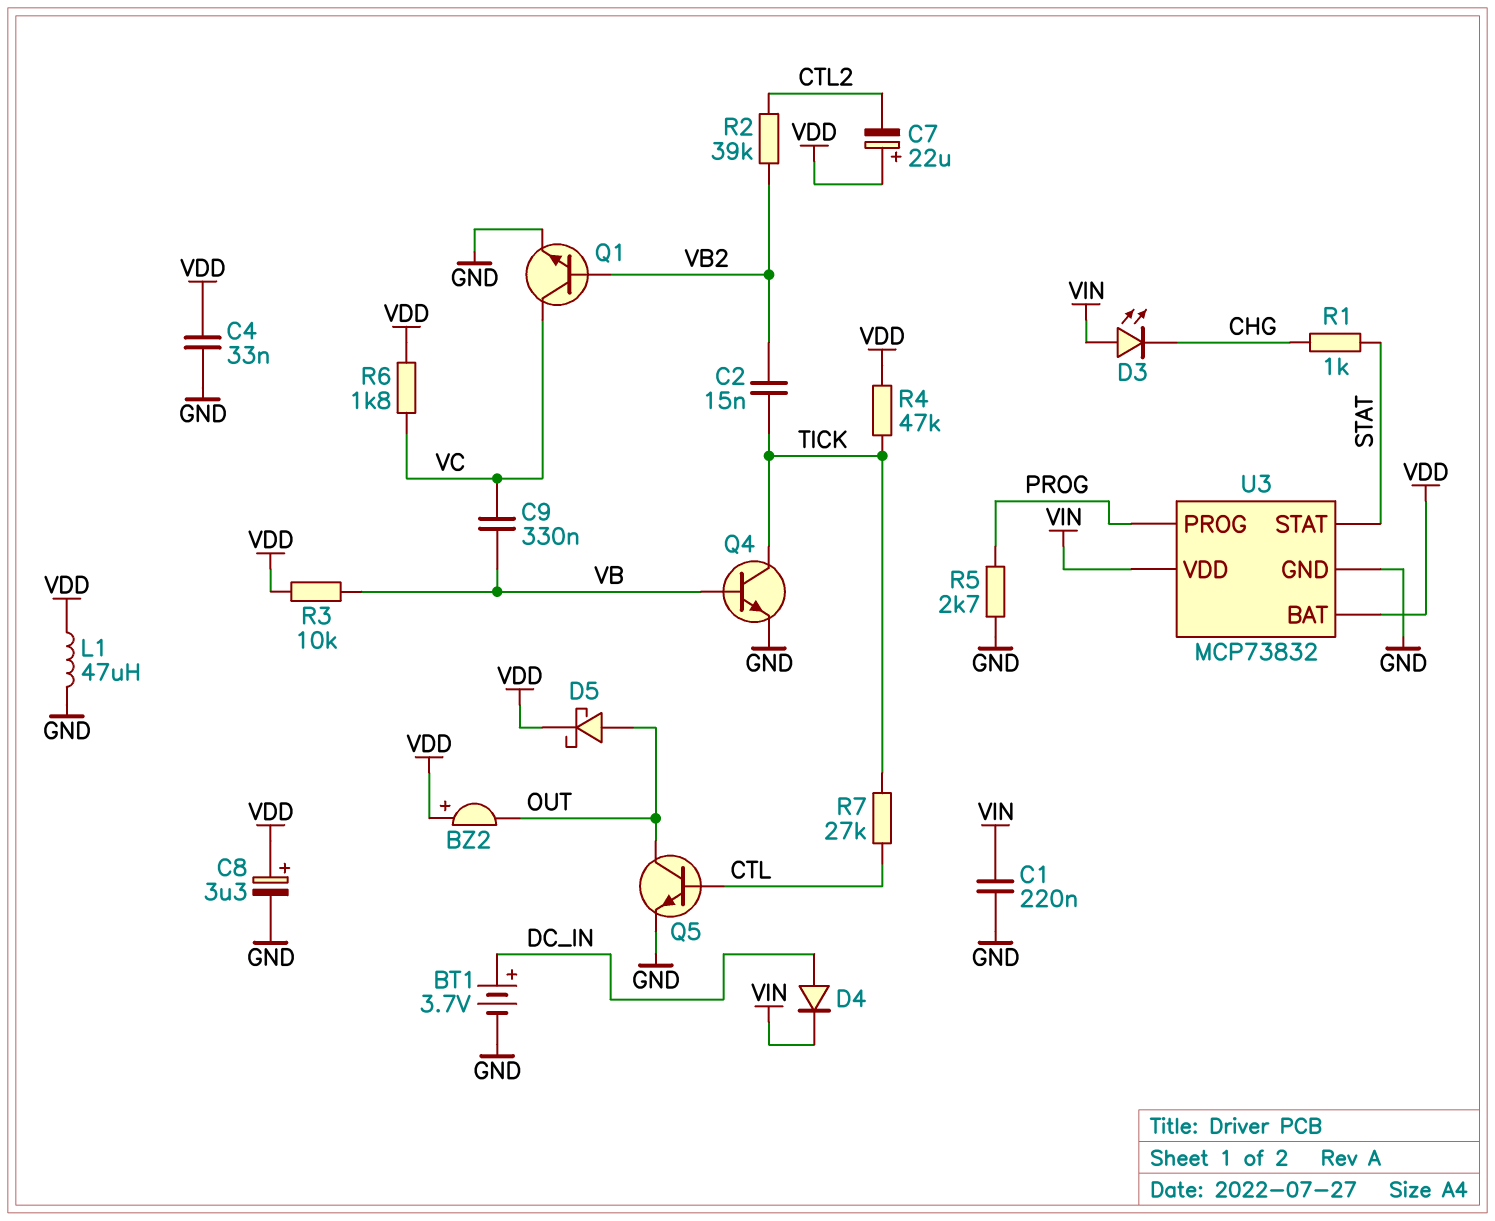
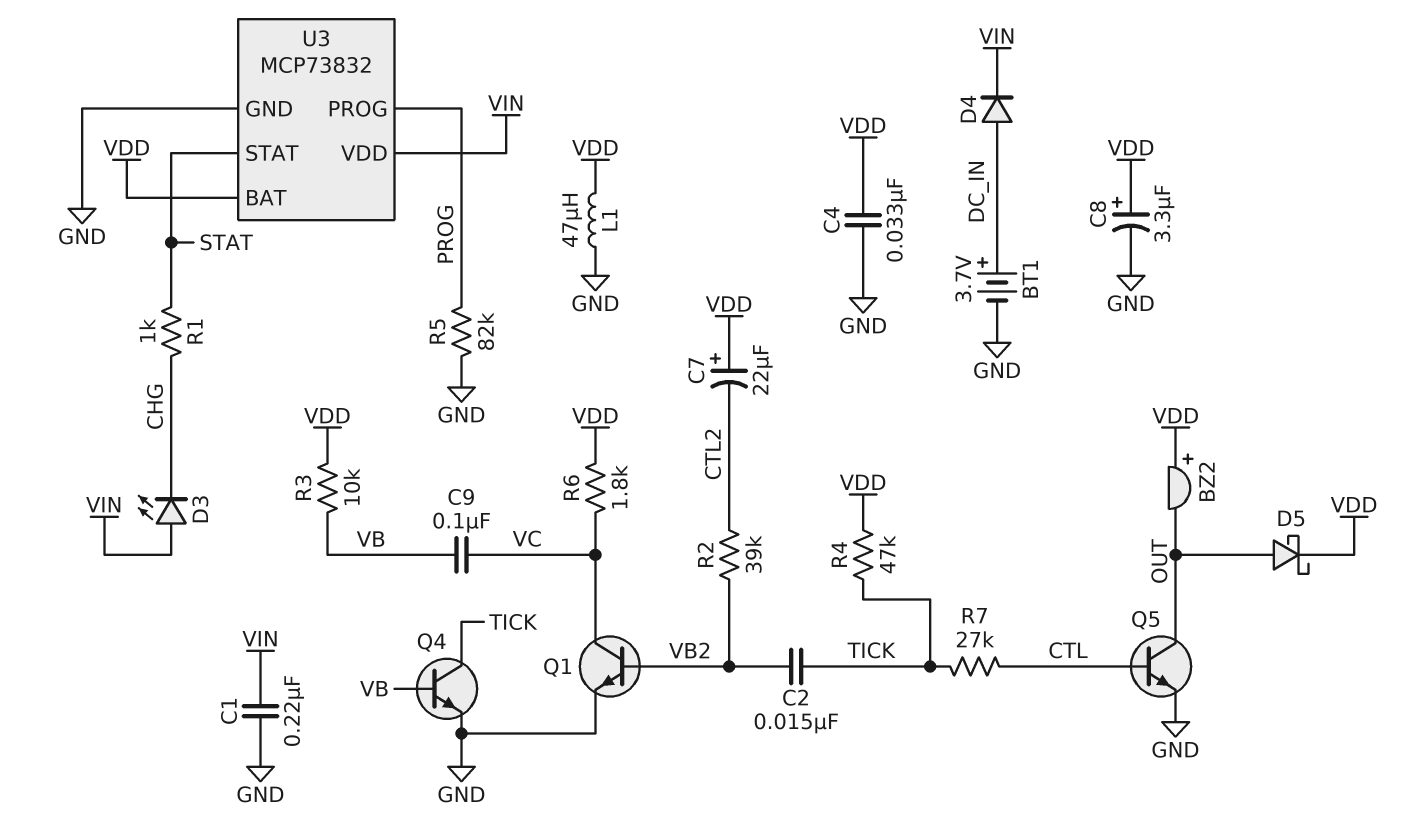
C9: 330nF (VB, VC) -> 100nF (VB, VC)
R5: 2.7k (GND, PROG) -> 82k (GND, PROG)

